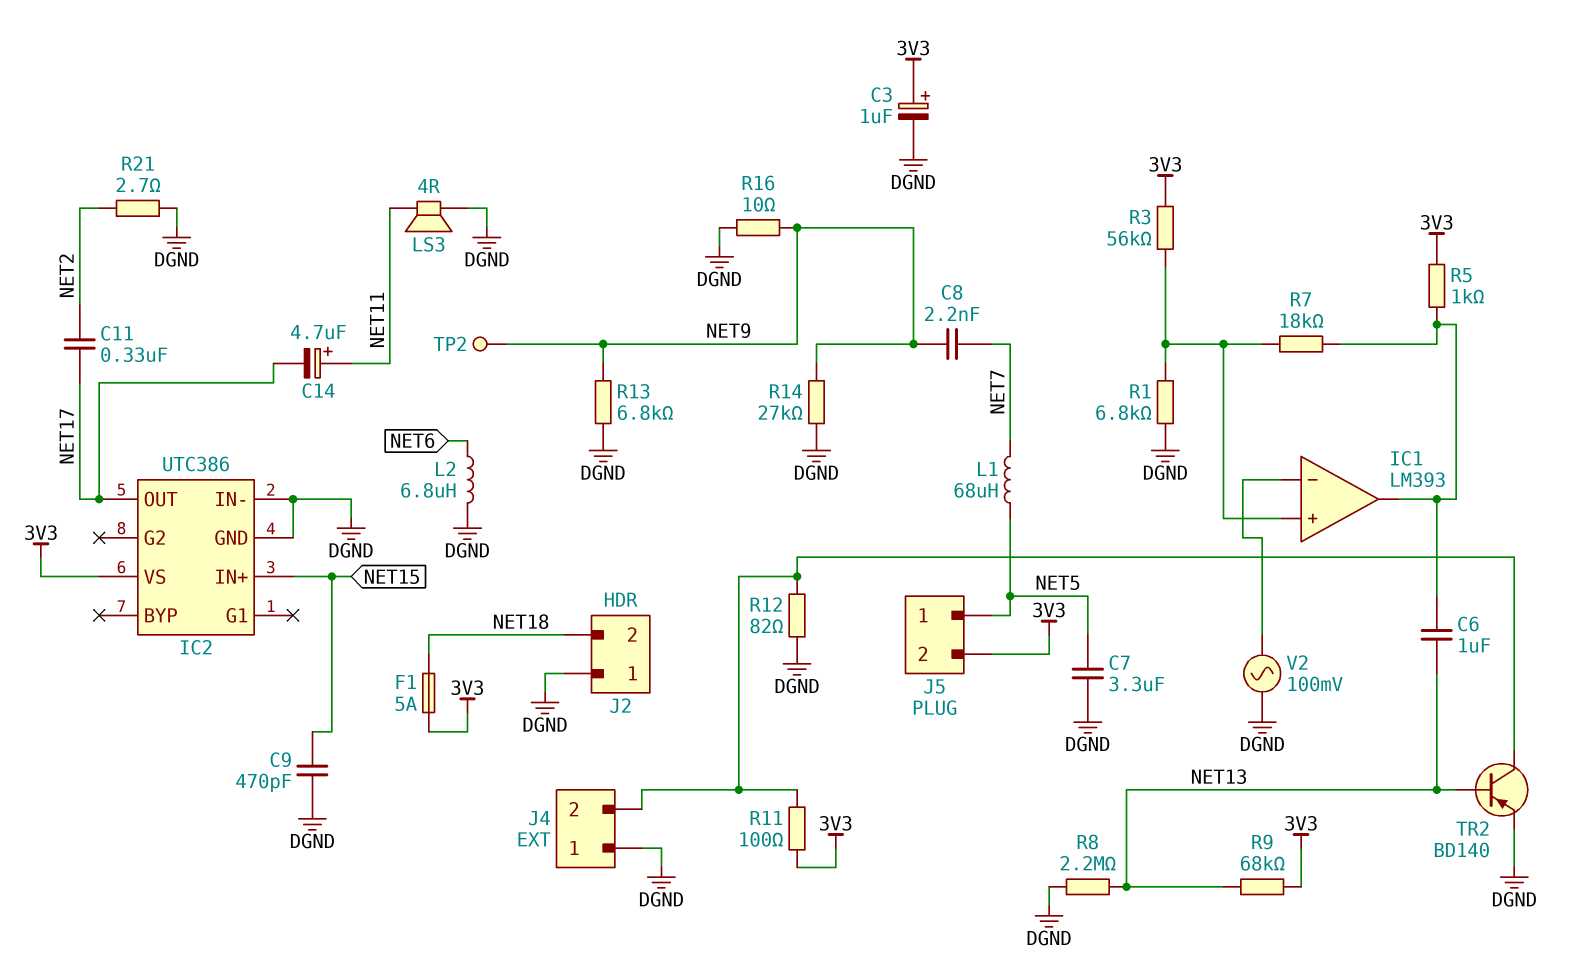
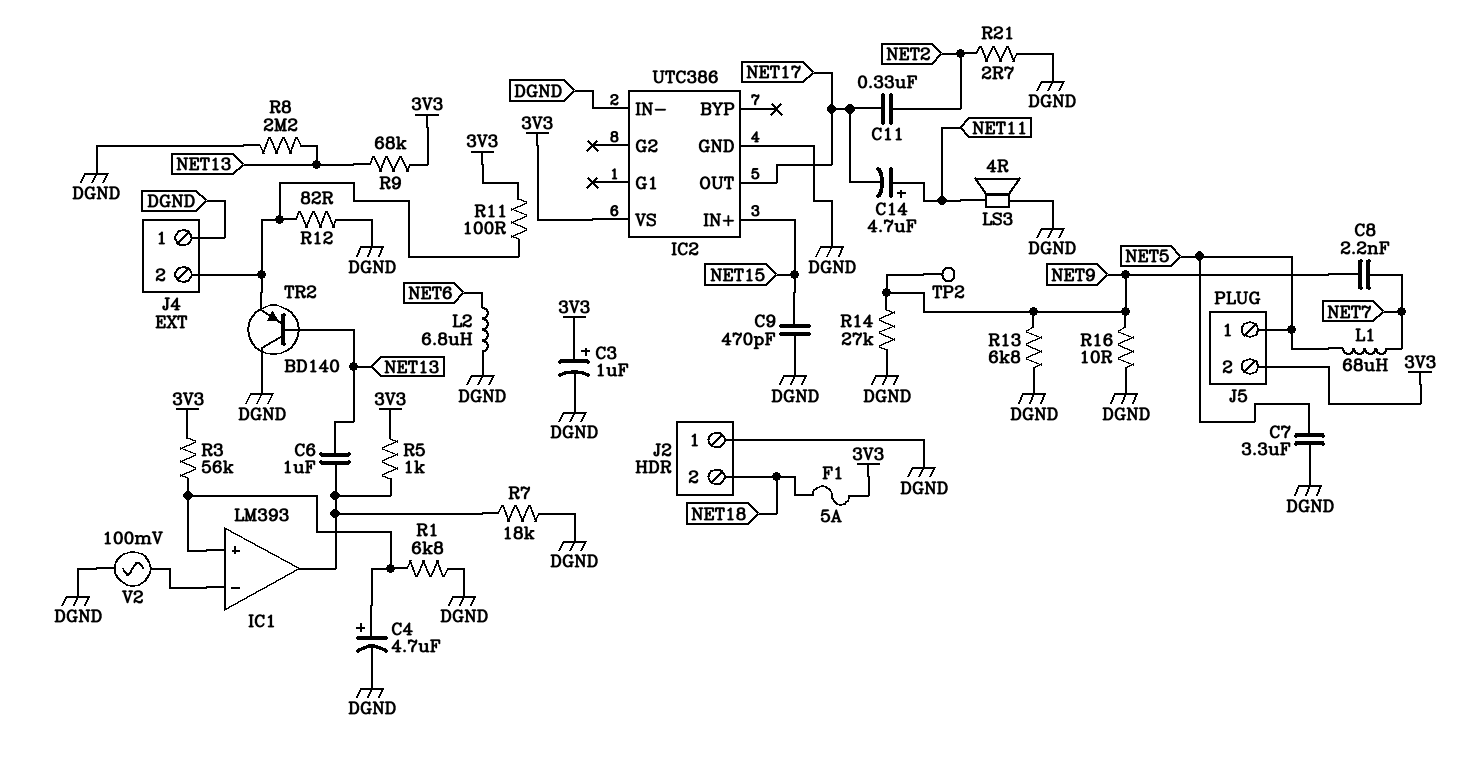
C4: none -> 4.7uF (plus IC1/in+, minus DGND)
R7: 18k (IC1/in+, IC1/out) -> 18k (DGND, IC1/out)
TR2: PNP BD140 (B NET13, C J4/2, E DGND) -> PNP BD140 (B NET13, C DGND, E J4/2)

